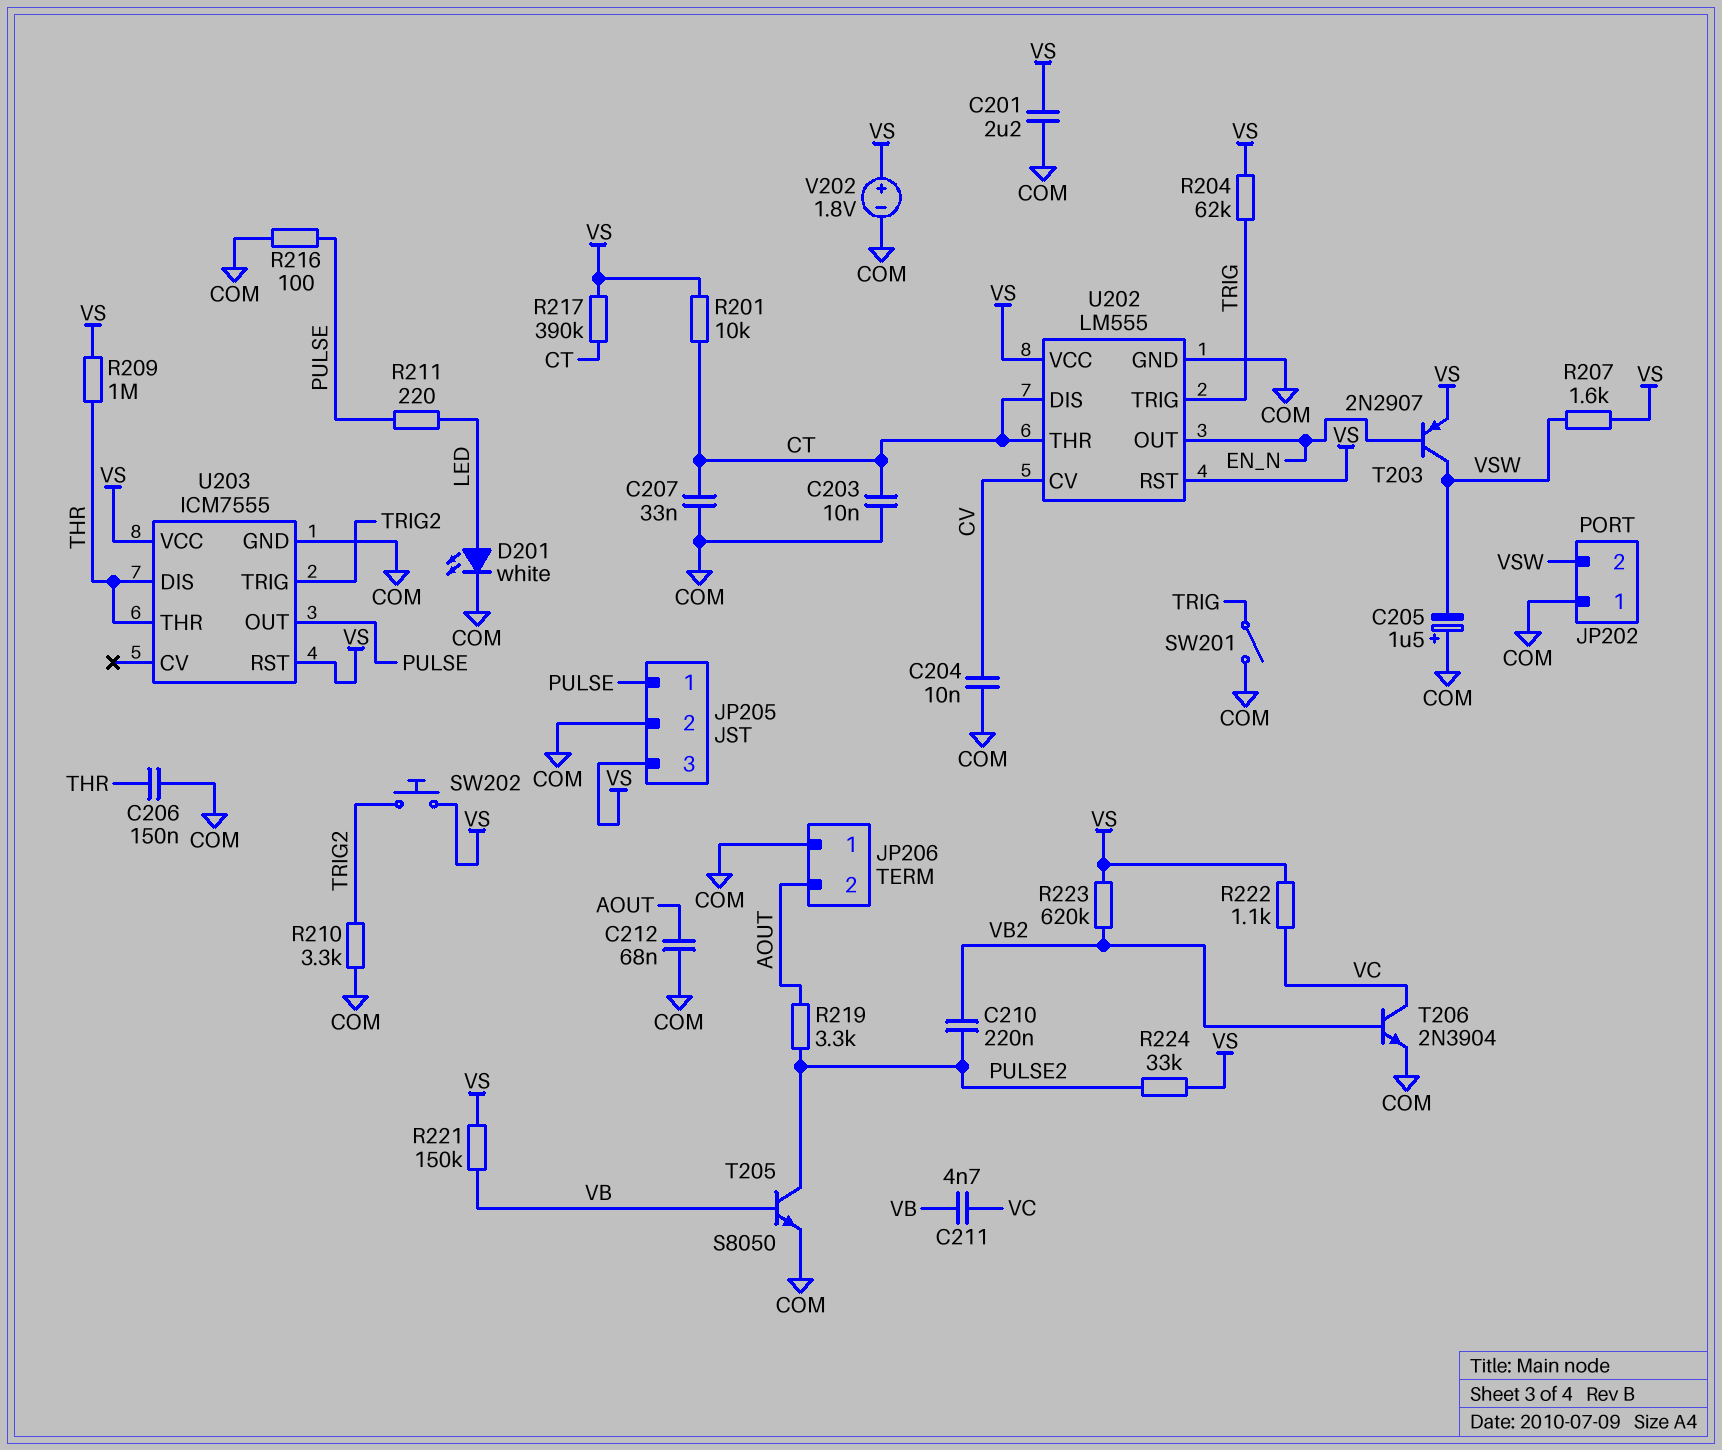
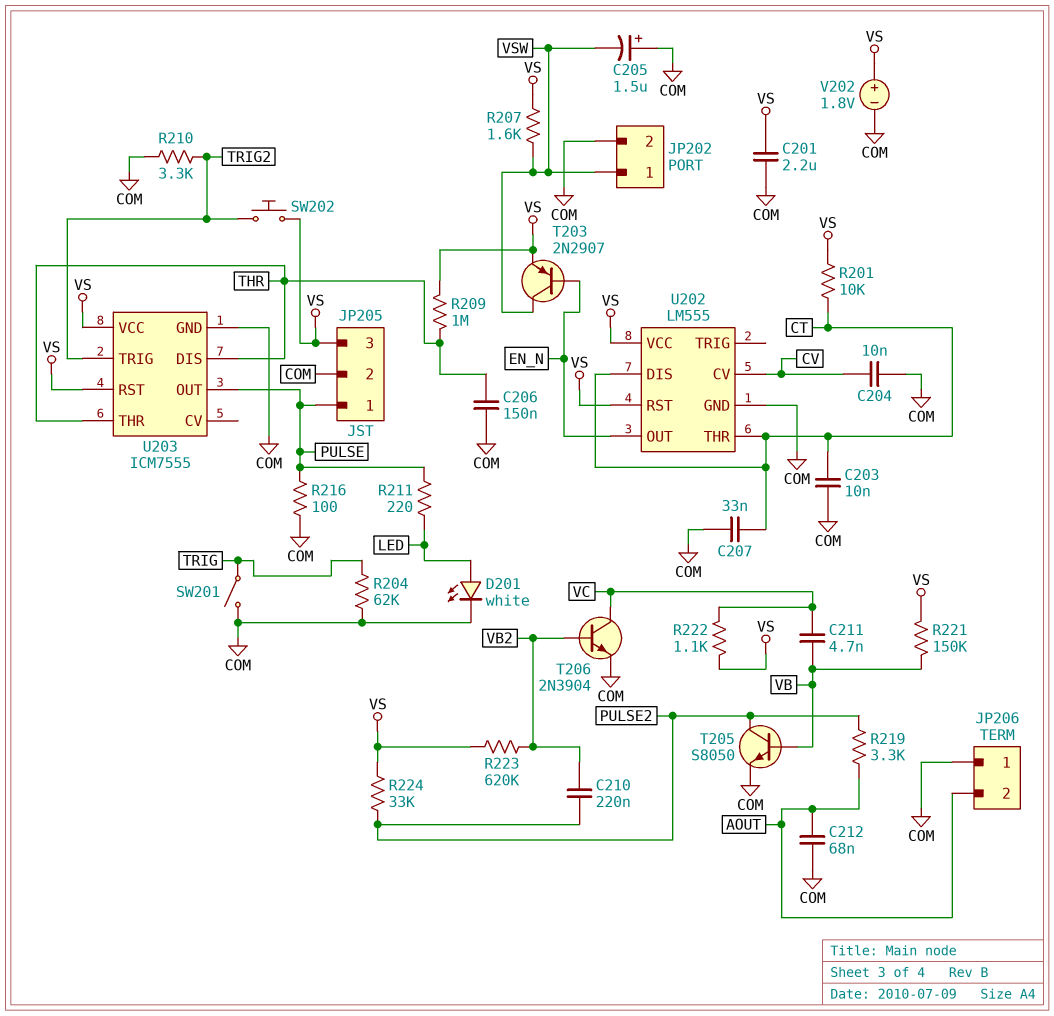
JP202 pin 1: COM -> VSW
JP202 pin 2: VSW -> COM
R204: 62k (TRIG, VS) -> 62k (COM, TRIG)
R217: 390k (CT, VS) -> none
U202 pin TRIG: TRIG -> none

